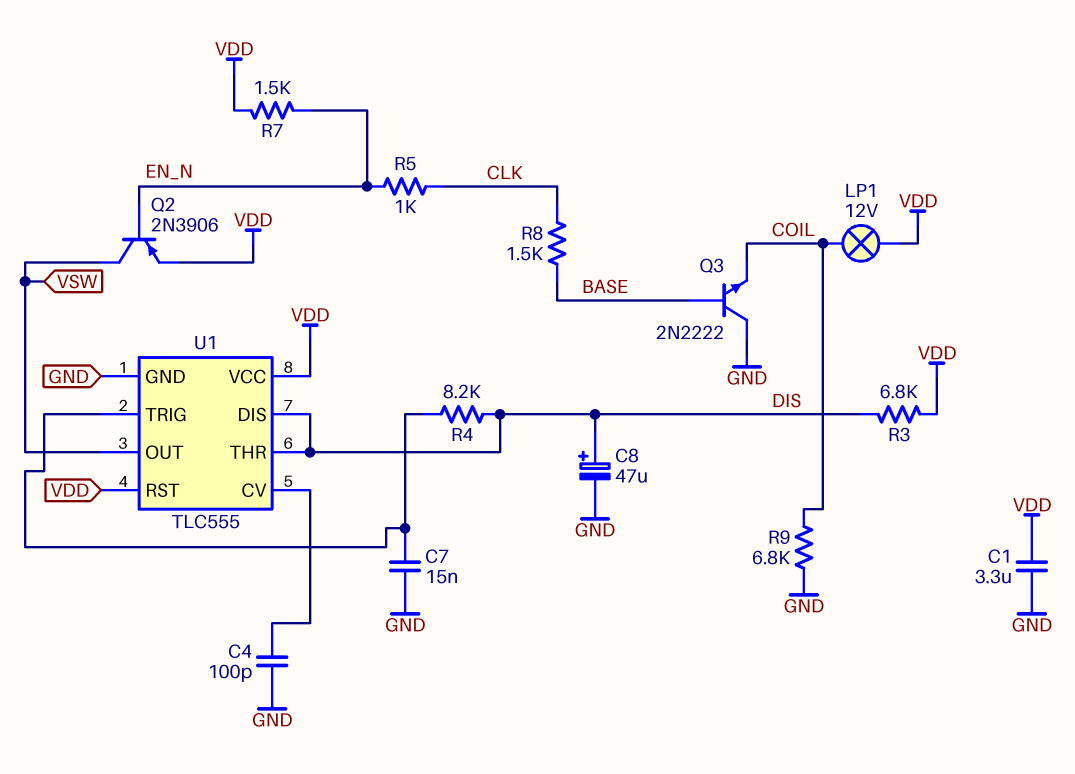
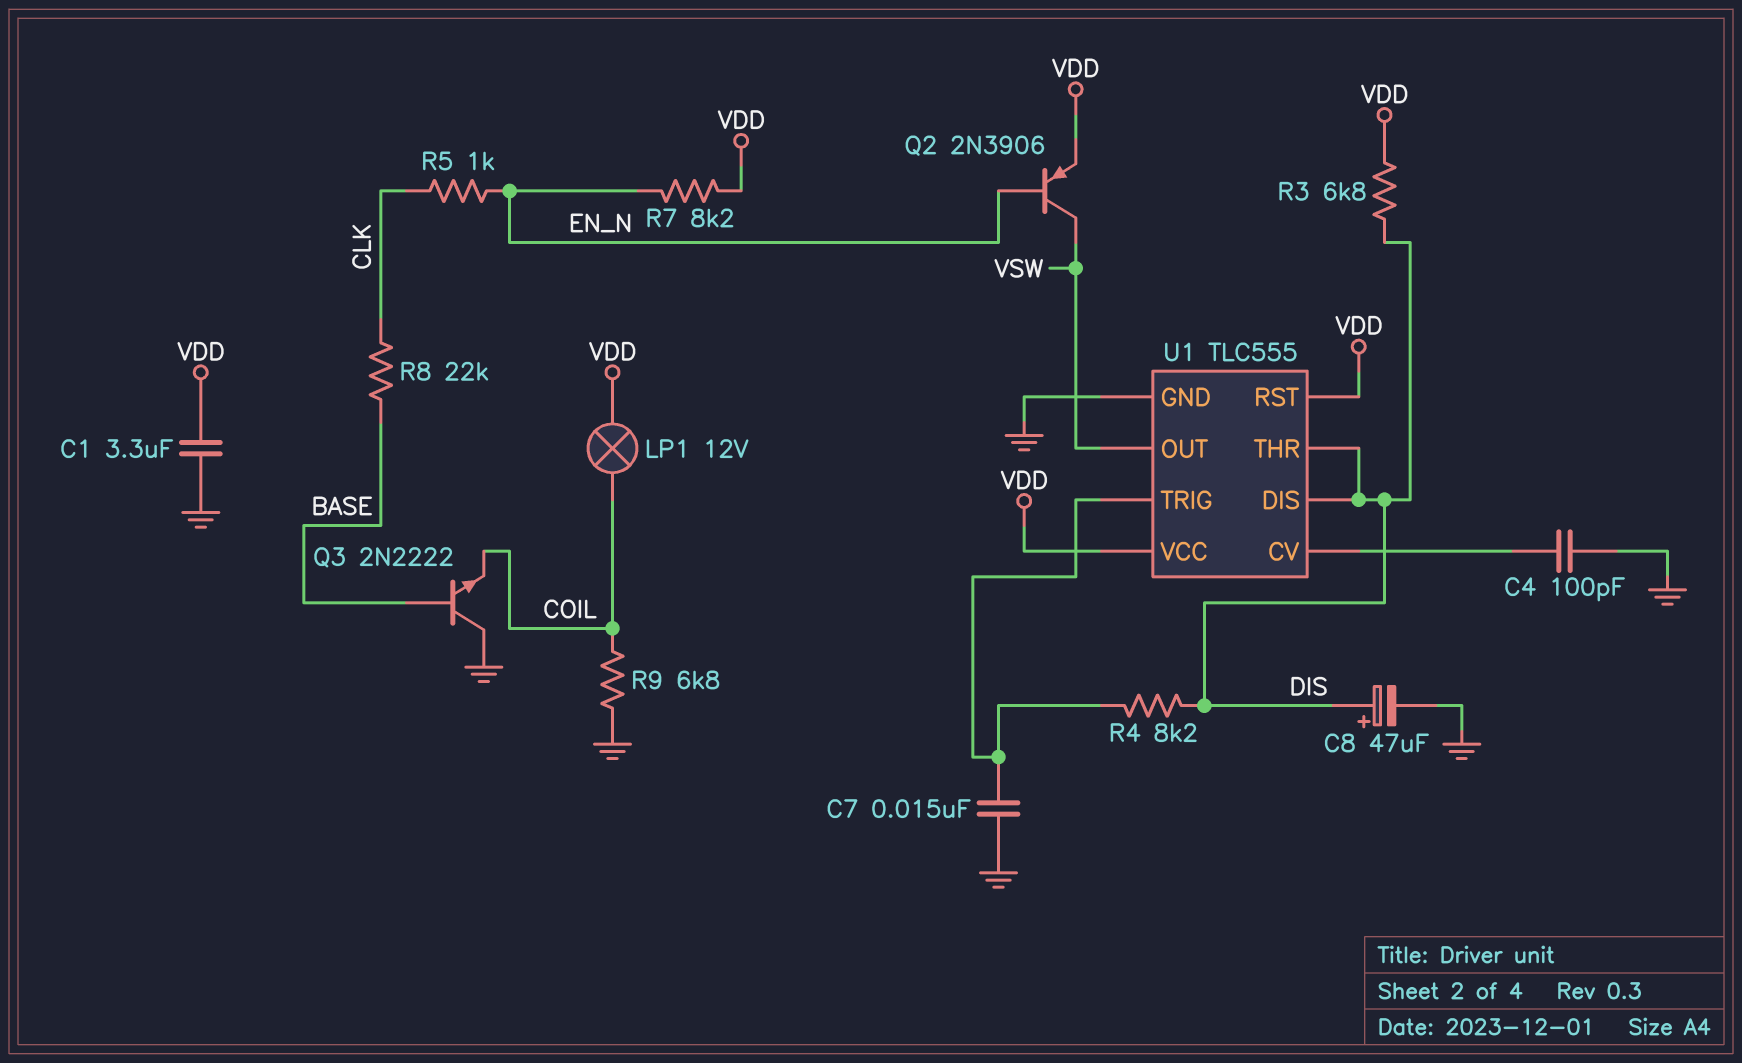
R7: 1.5k (EN_N, VDD) -> 8.2k (EN_N, VDD)
R8: 1.5k (BASE, CLK) -> 22k (BASE, CLK)

